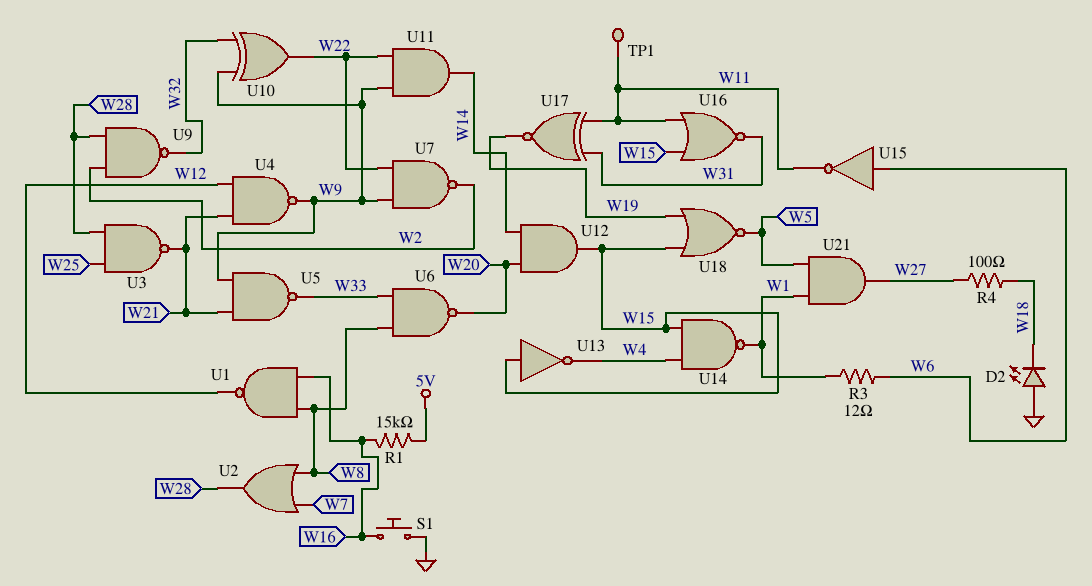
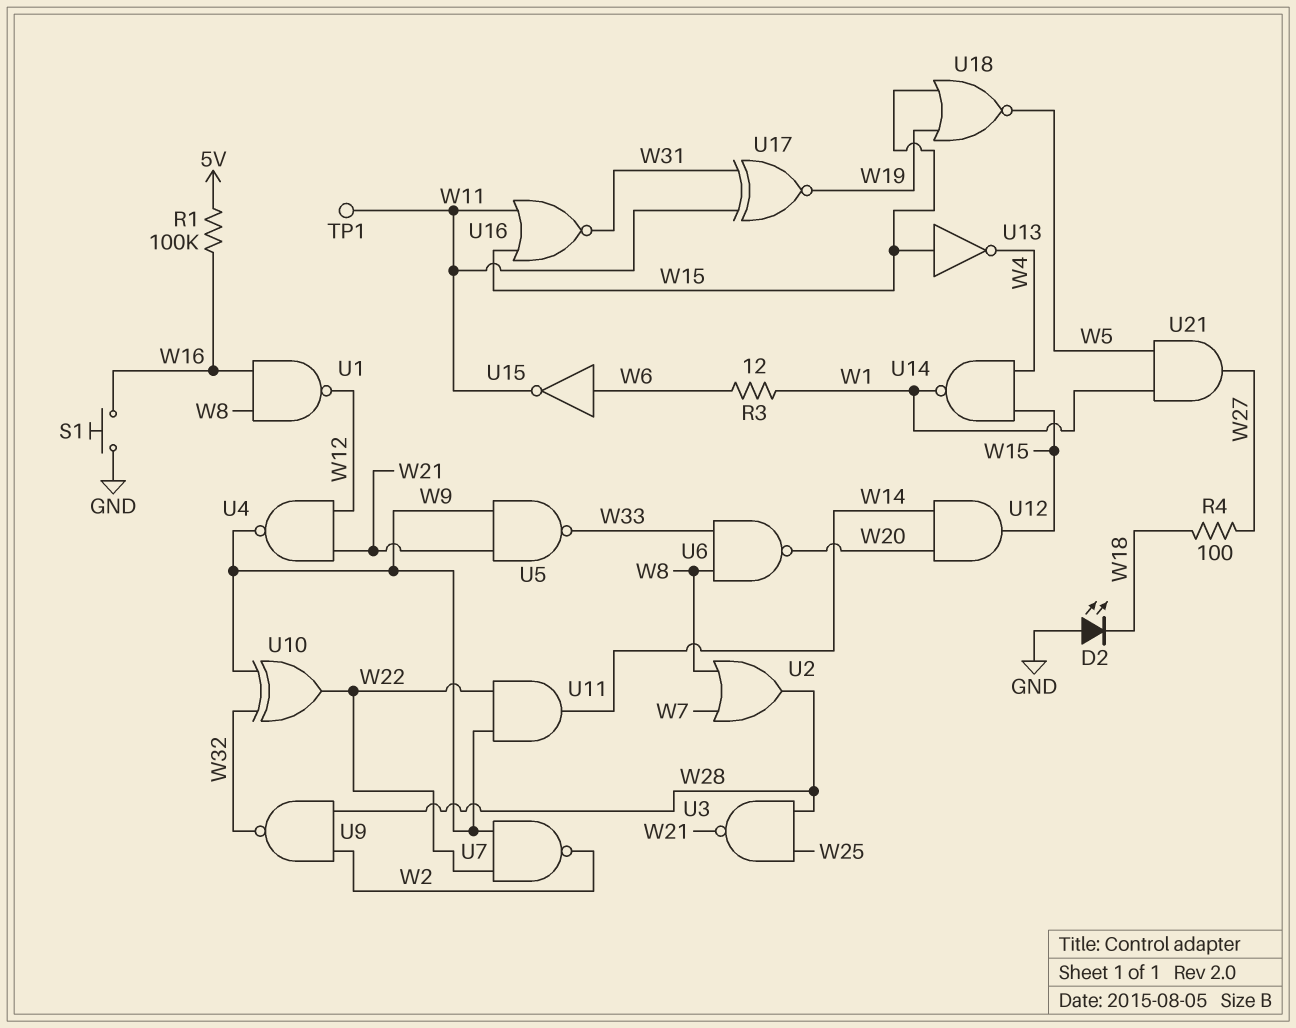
R1: 15k (5V, W16) -> 100k (5V, W16)

